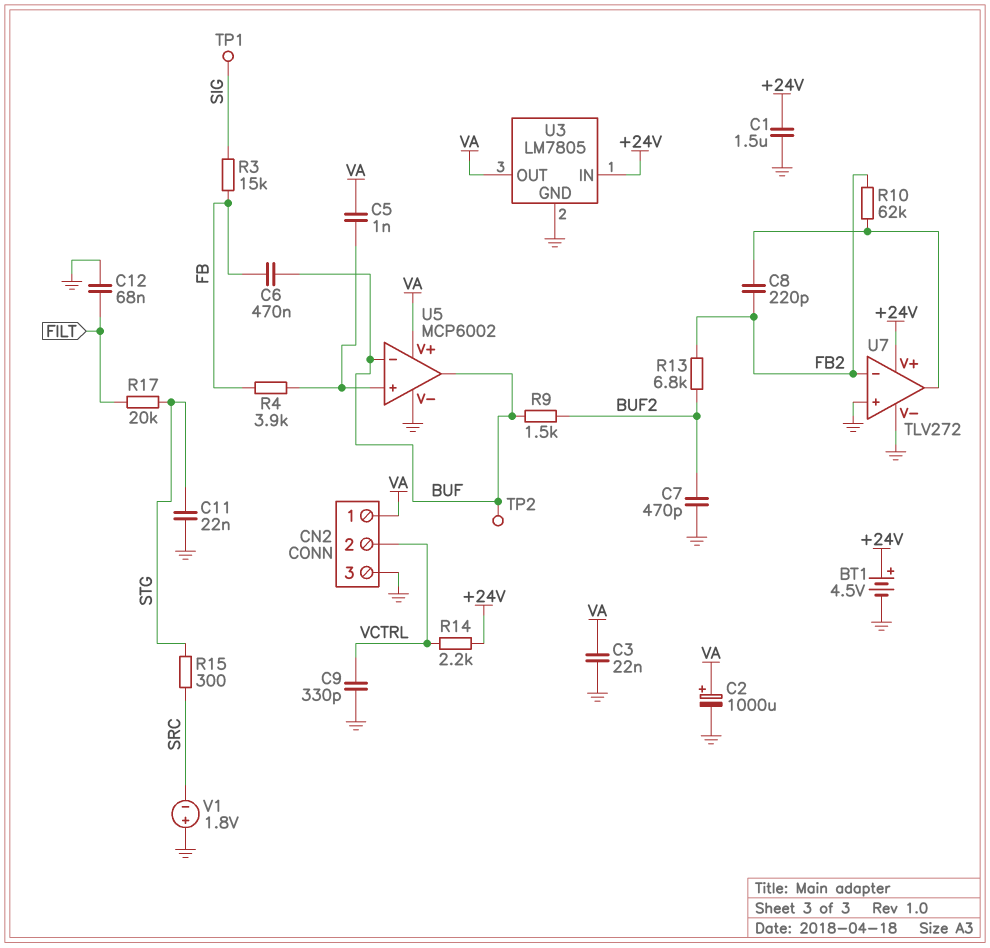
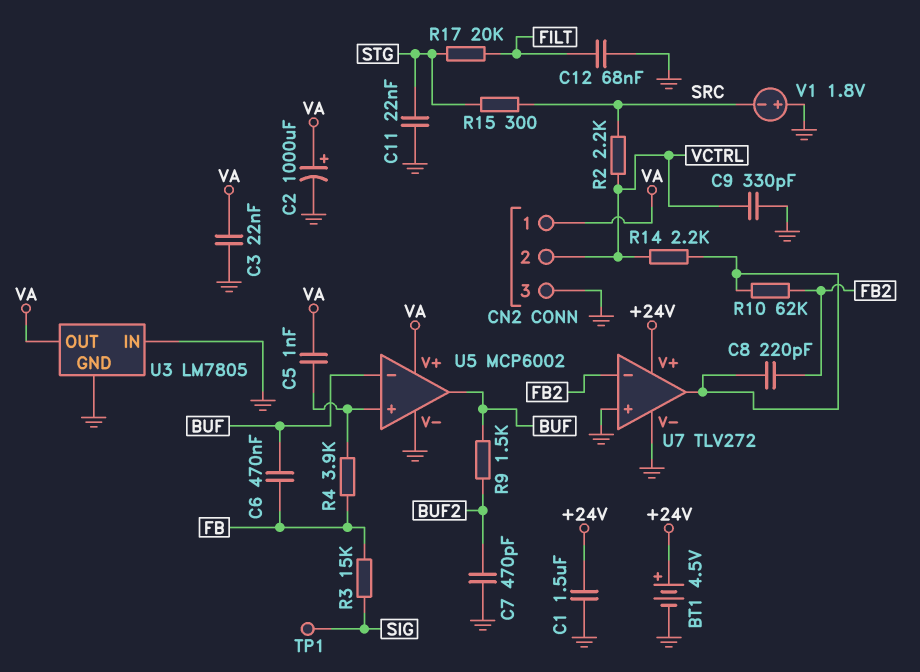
R2: none -> 2.2k (SRC, VCTRL)
R13: 6.8k (BUF2, FB2) -> none
R14: 2.2k (+24V, VCTRL) -> 2.2k (U7/out, VCTRL)
TP2: test point (BUF) -> none
U3 pin IN: +24V -> GND

